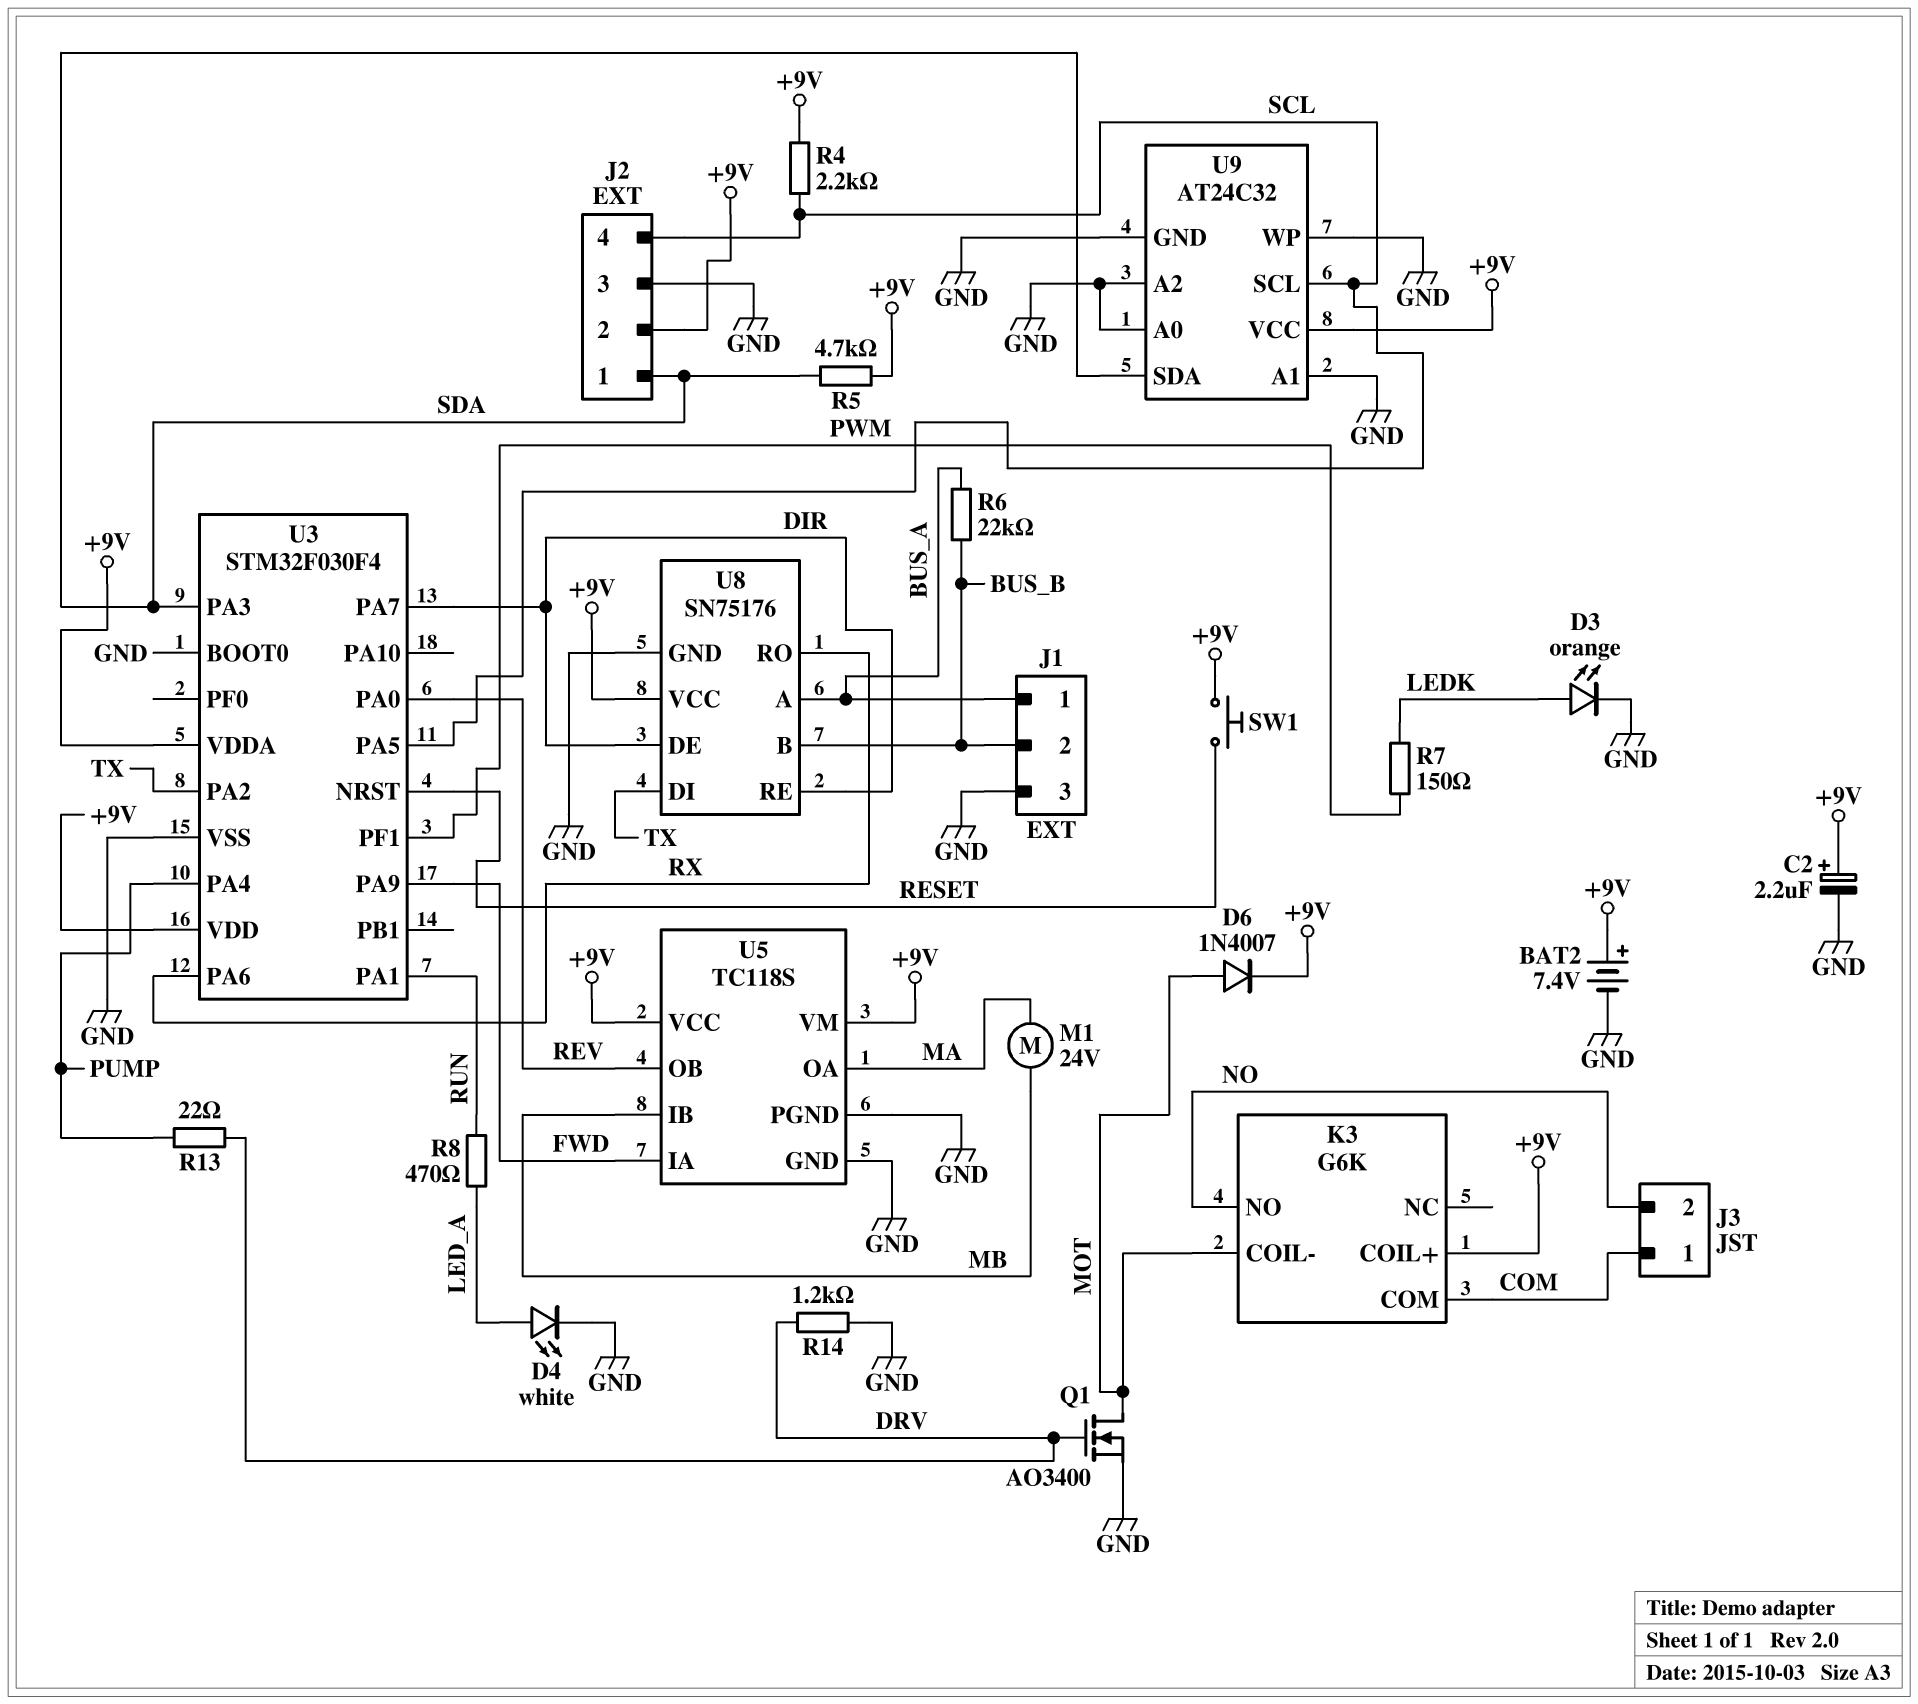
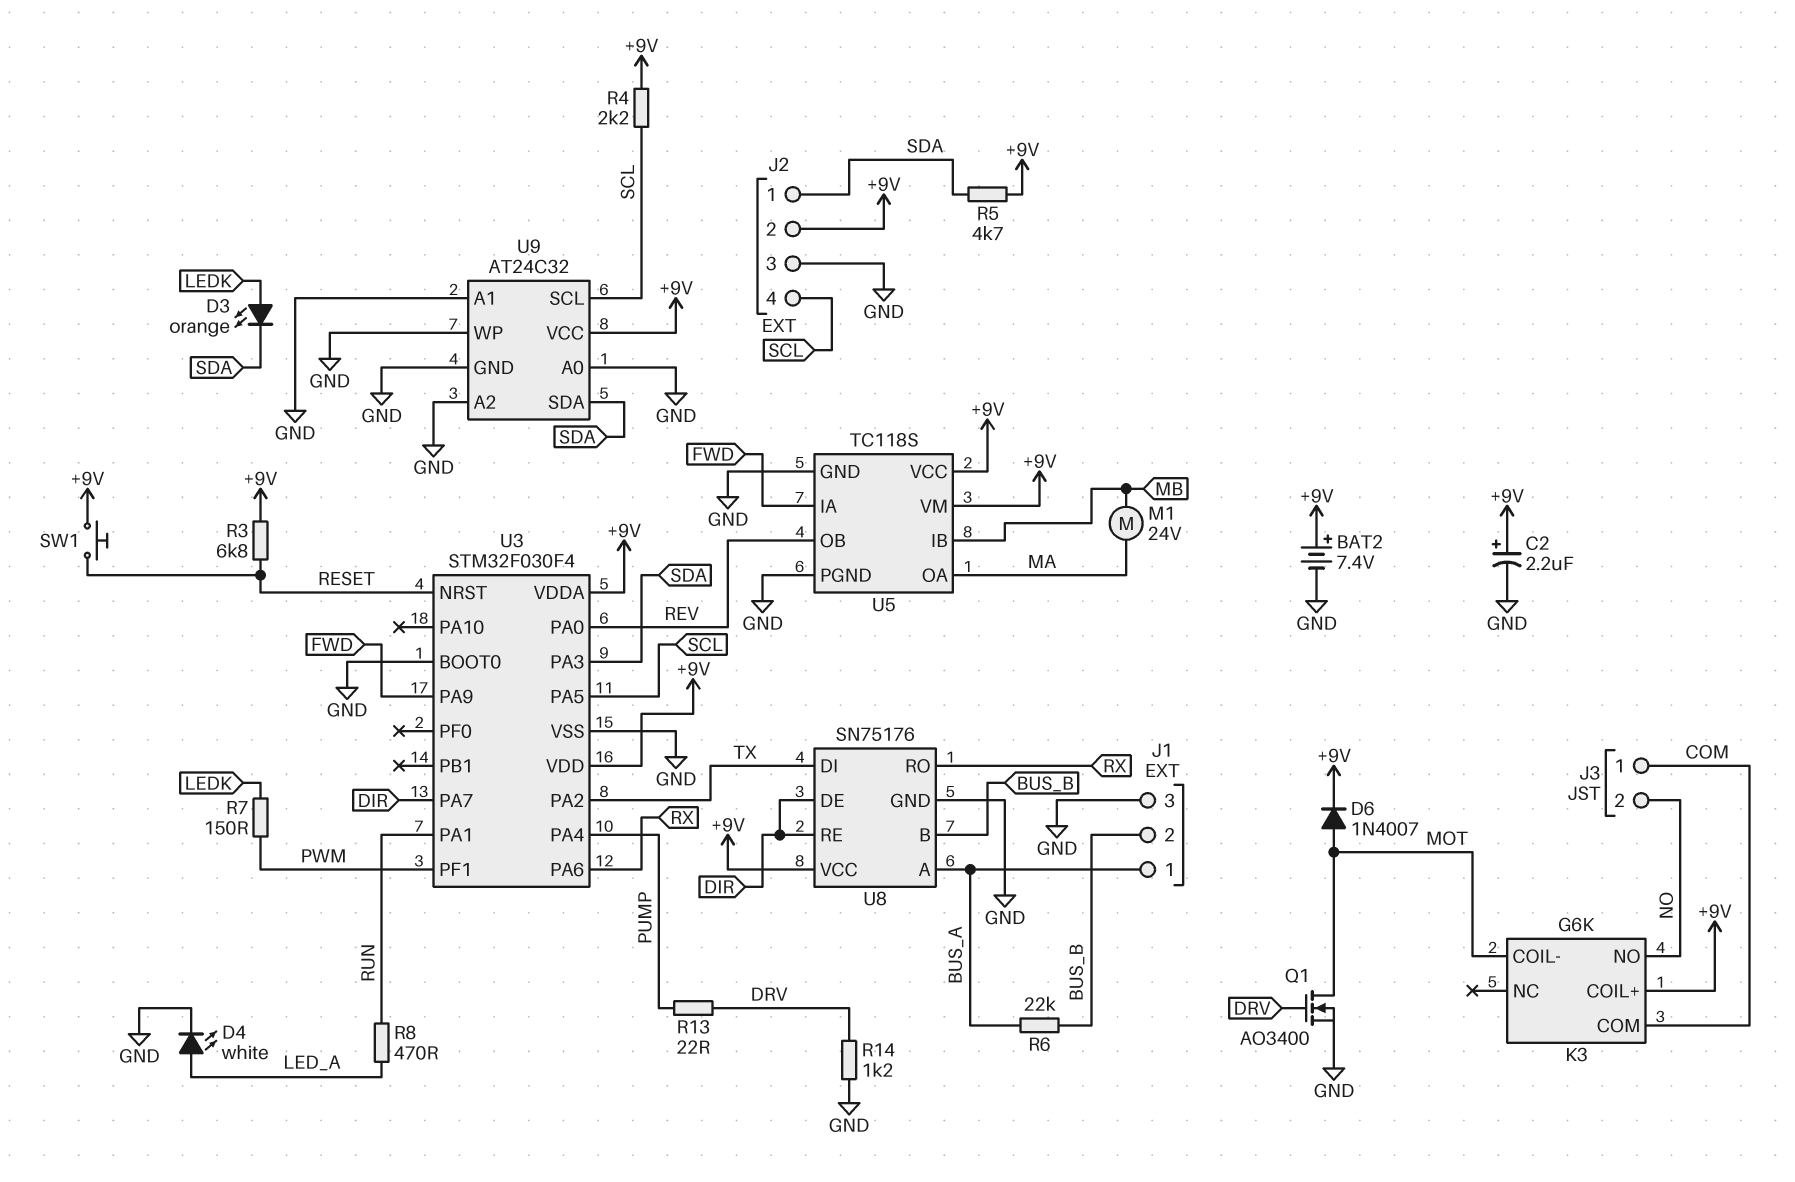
D3: LED orange (A LEDK, K GND) -> LED orange (A LEDK, K SDA)
R3: none -> 6.8k (+9V, RESET)

